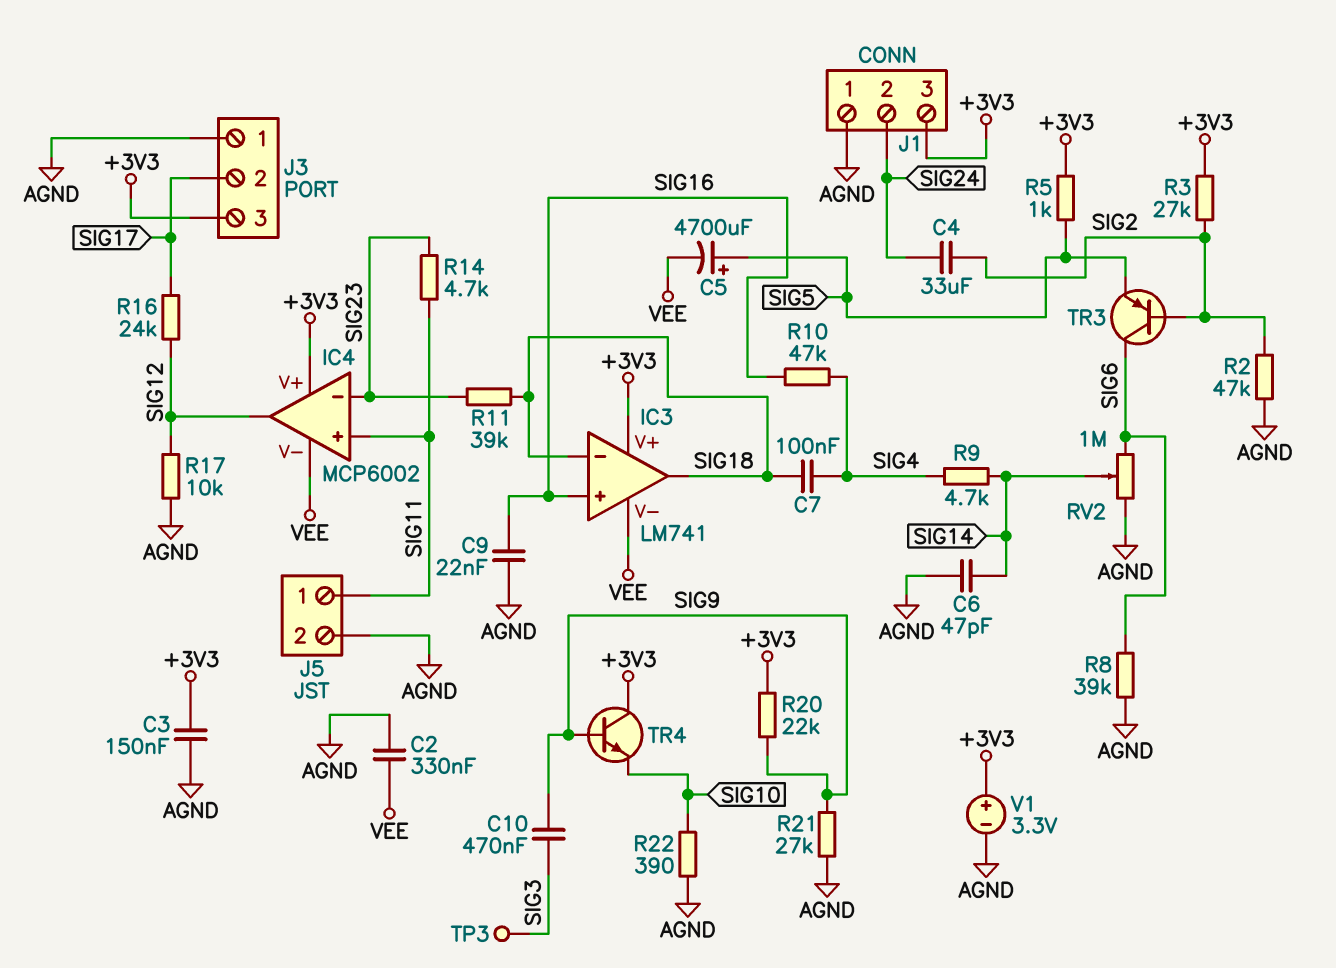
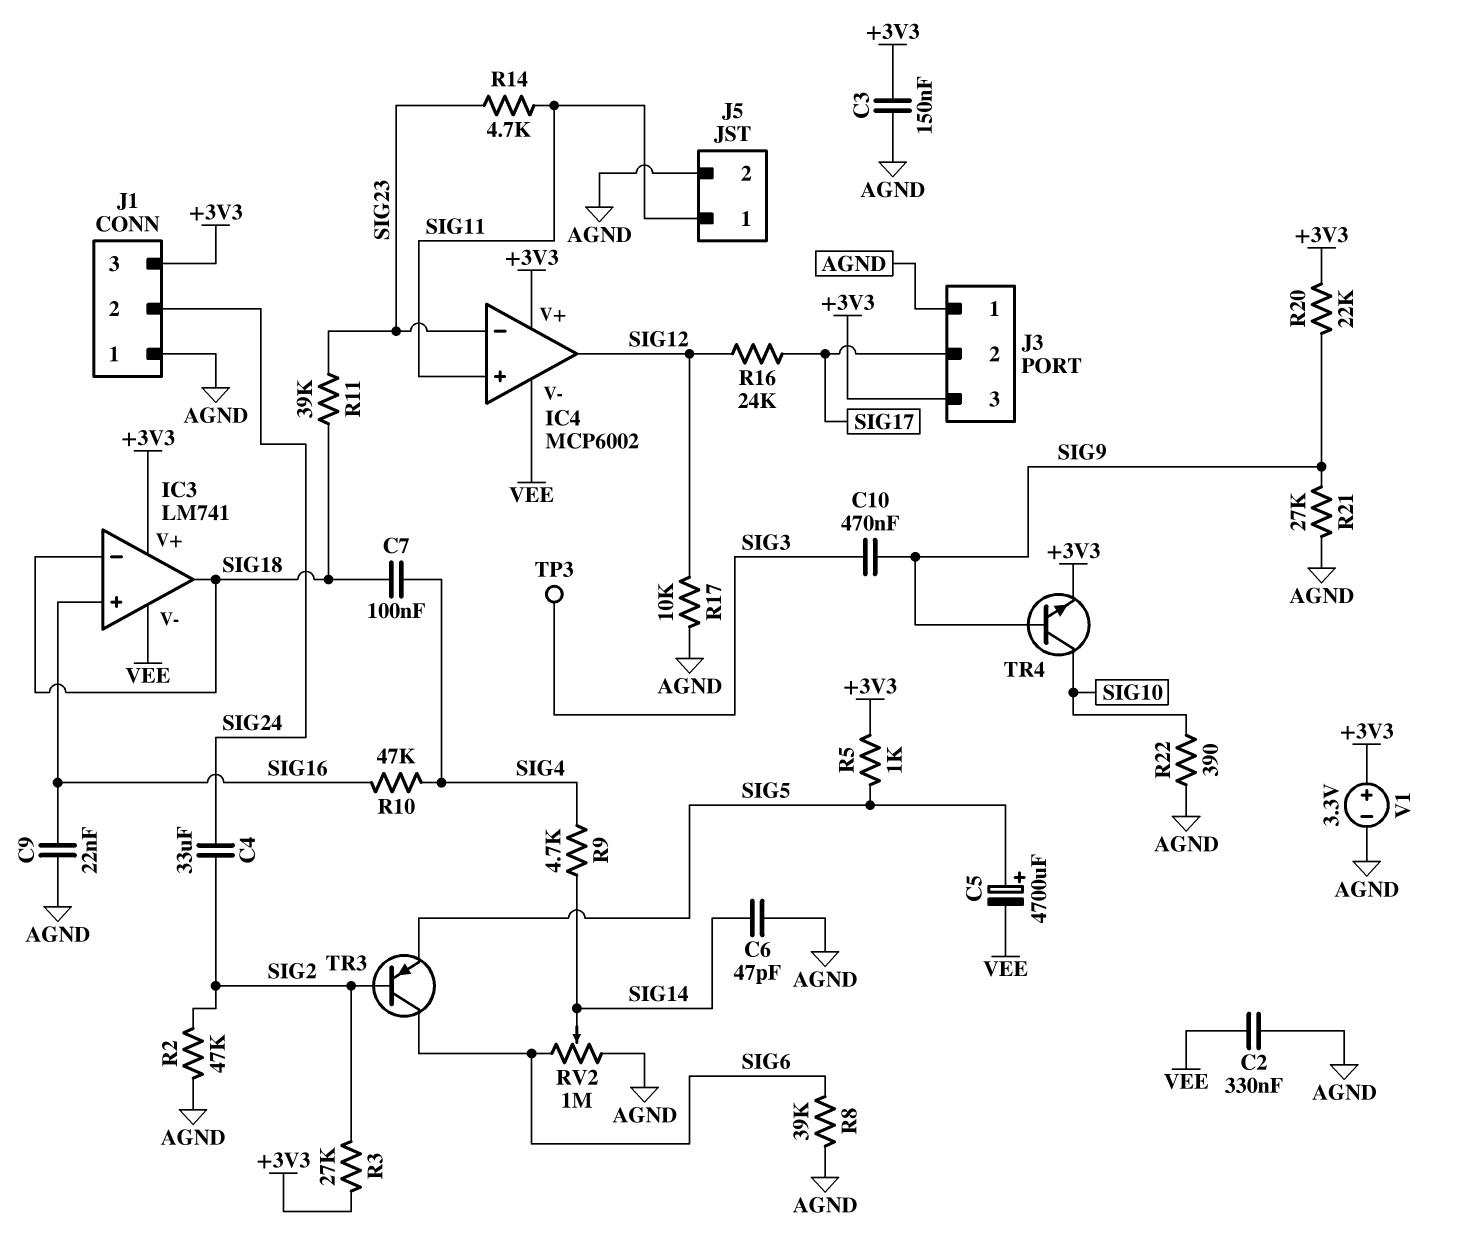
TR4: NPN (B SIG9, C +3V3, E SIG10) -> NPN (B SIG9, C SIG10, E +3V3)

